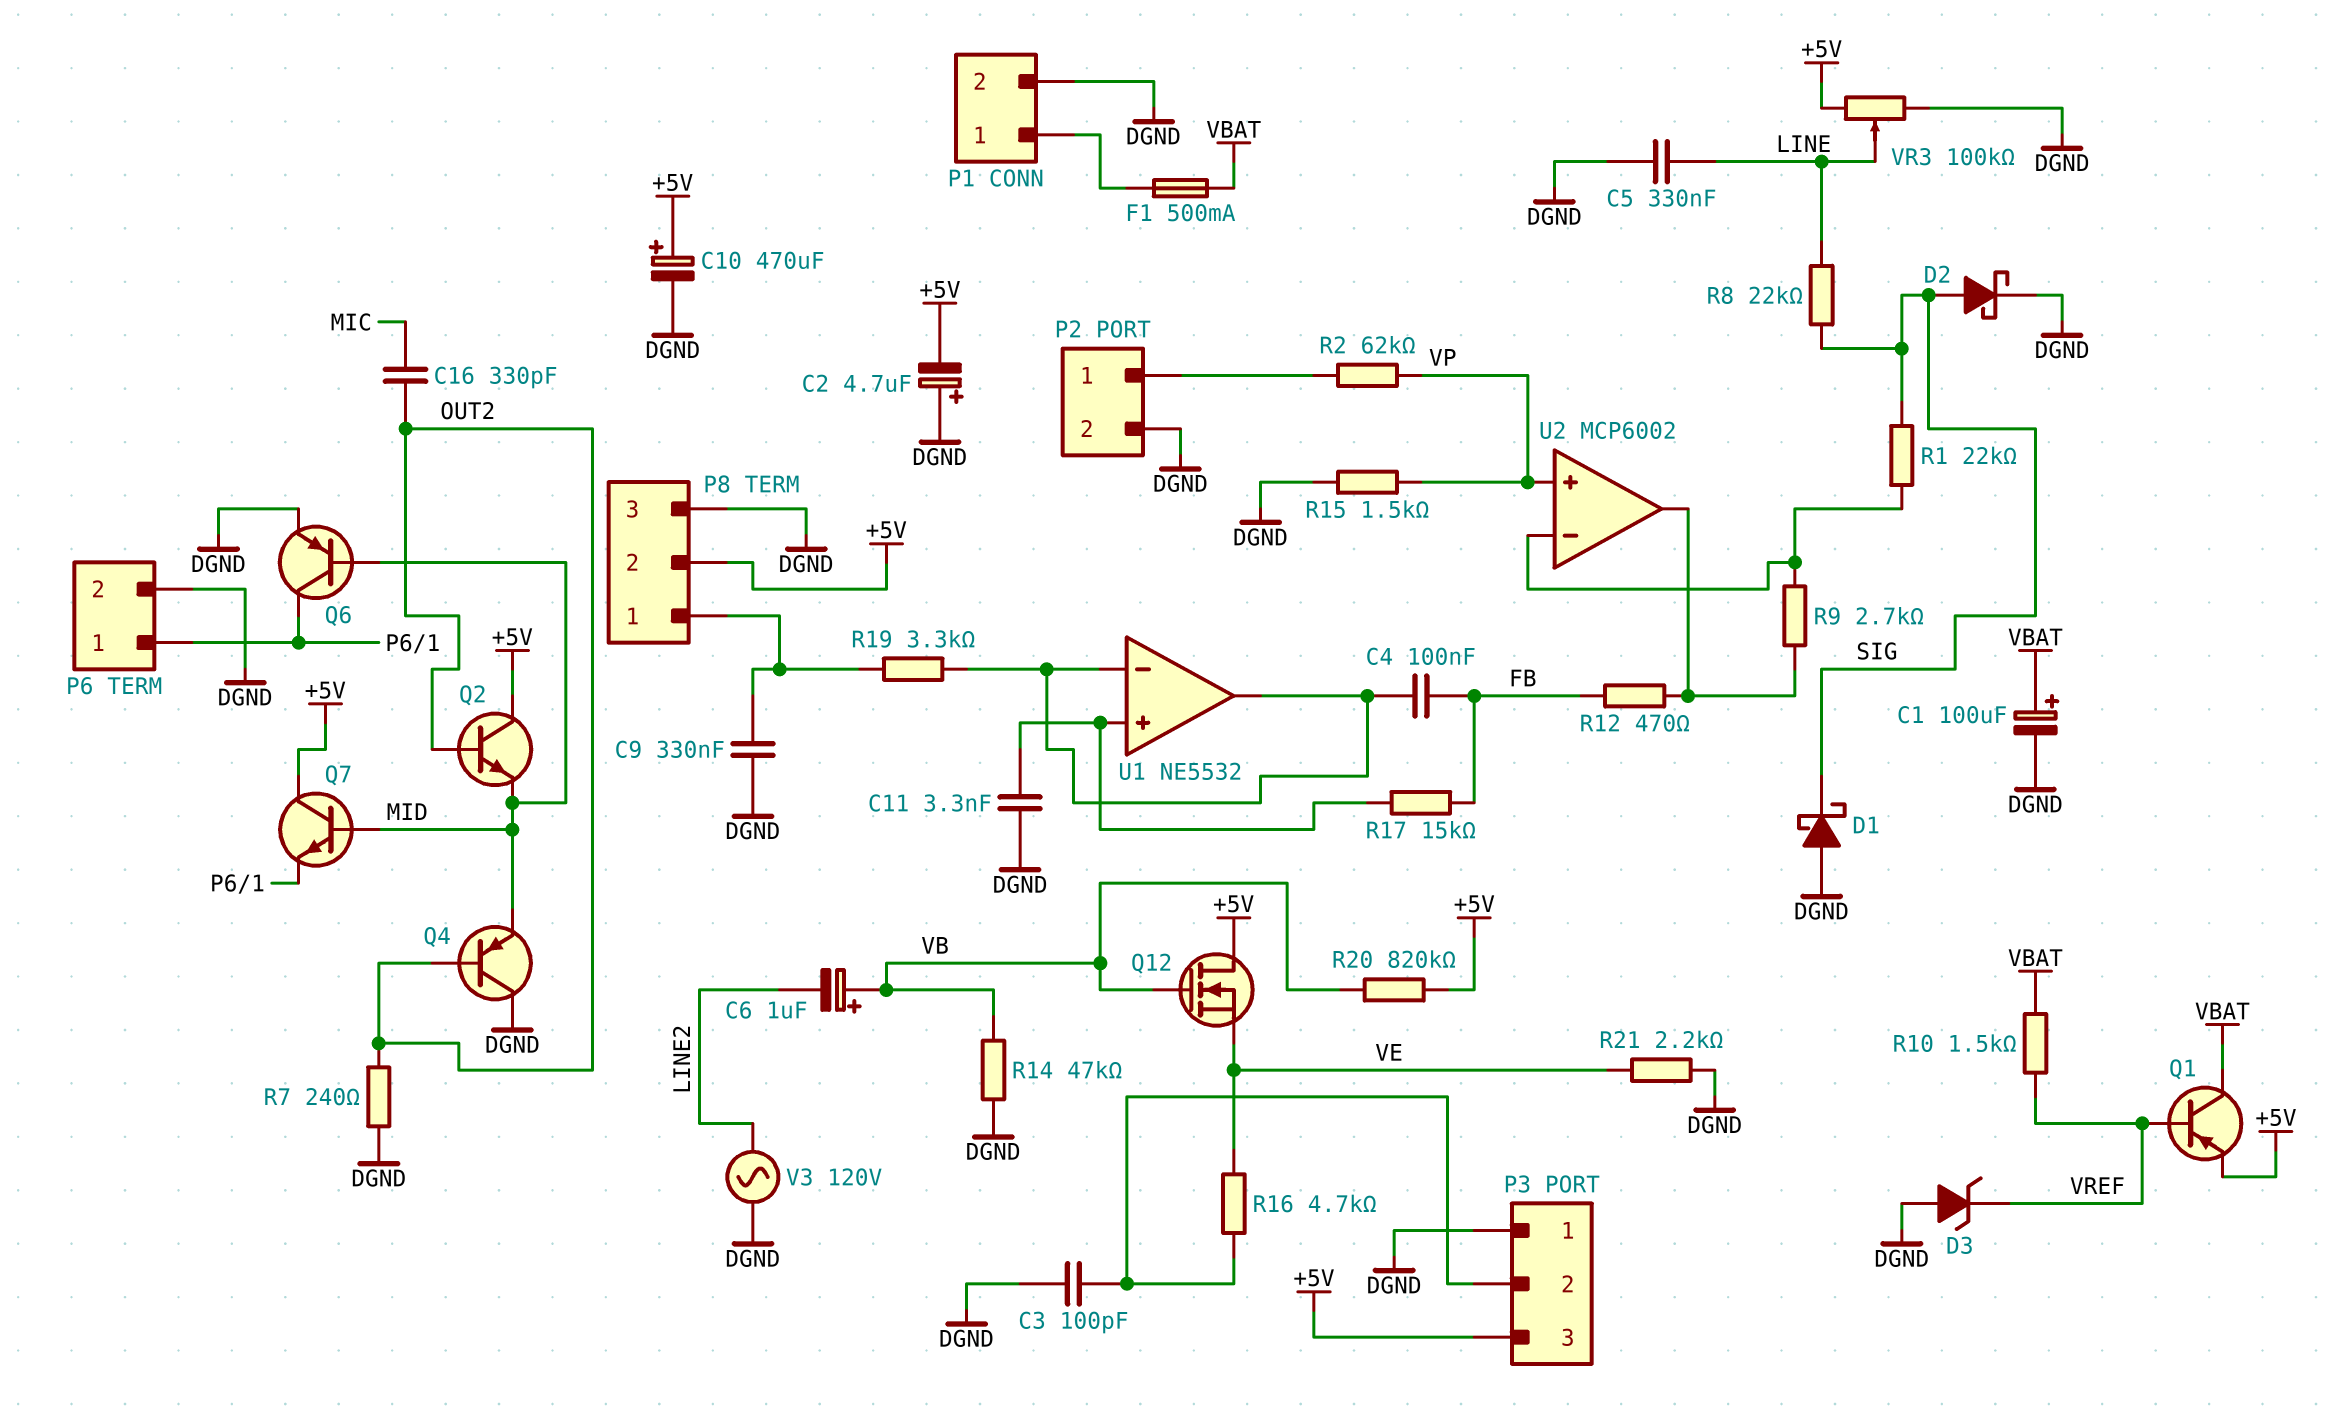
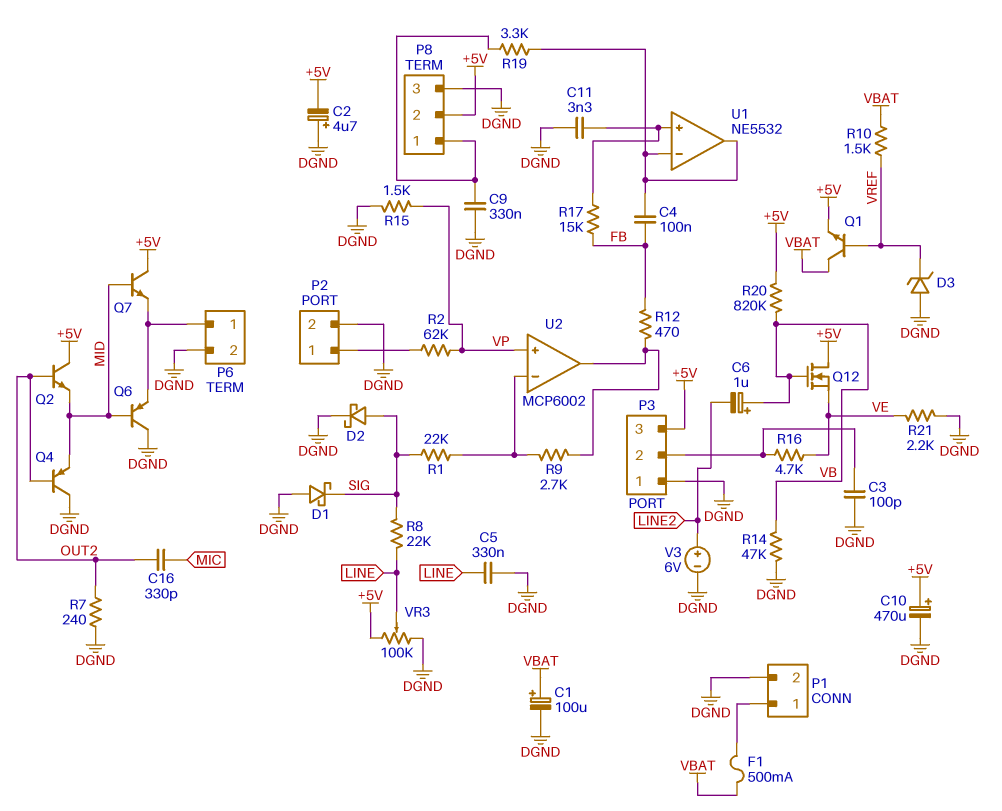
Q1: PNP (B VREF, C VBAT, E +5V) -> NPN (B VREF, C VBAT, E +5V)
Q6: PNP (B MID, C P6/1, E DGND) -> PNP (B MID, C DGND, E P6/1)
V3: AC 120V (DGND, LINE2) -> 6V (plus LINE2, minus DGND)

